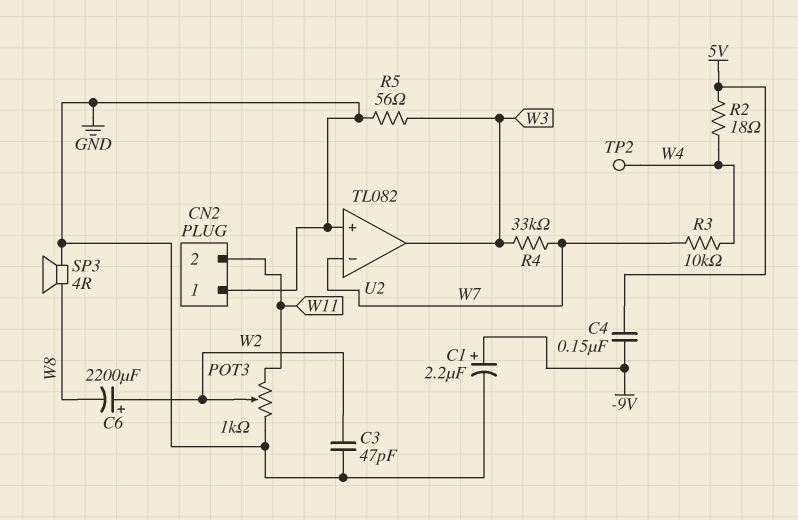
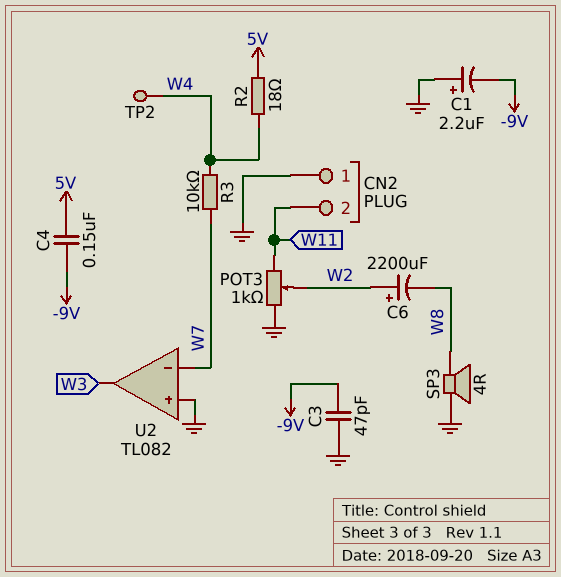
C1: 2.2uF (plus -9V, minus GND) -> 2.2uF (plus GND, minus -9V)
C3: 47pF (GND, W2) -> 47pF (-9V, GND)
R4: 33k (W3, W7) -> none
R5: 56 (GND, W3) -> none

